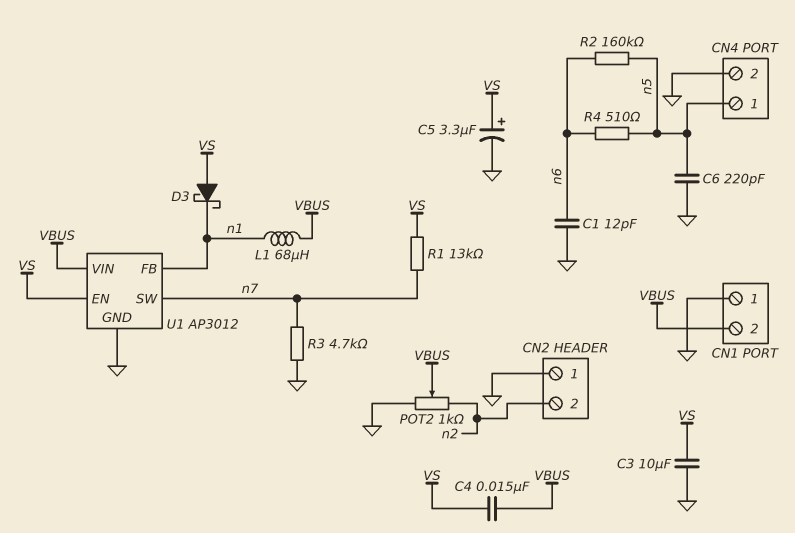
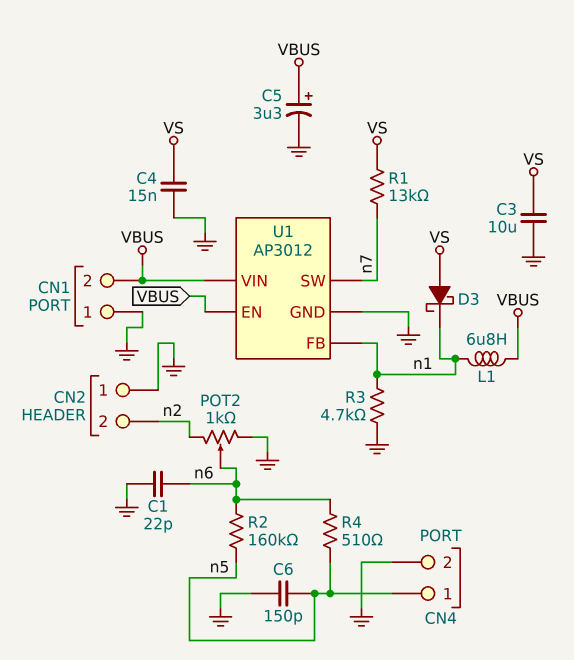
C1: 12pF (GND, n6) -> 22pF (GND, n6)
C4: 15nF (VBUS, VS) -> 15nF (GND, VS)
C5: 3.3uF (plus VS, minus GND) -> 3.3uF (plus VBUS, minus GND)
C6: 220pF (GND, n5) -> 150pF (GND, n5)
L1: 68uH (VBUS, n1) -> 6.8uH (VBUS, n1)
POT2: 1k (GND, n2, wiper VBUS) -> 1k (GND, n2, wiper n6)
R3: 4.7k (GND, n7) -> 4.7k (GND, n1)
U1 pin EN: VS -> VBUS

